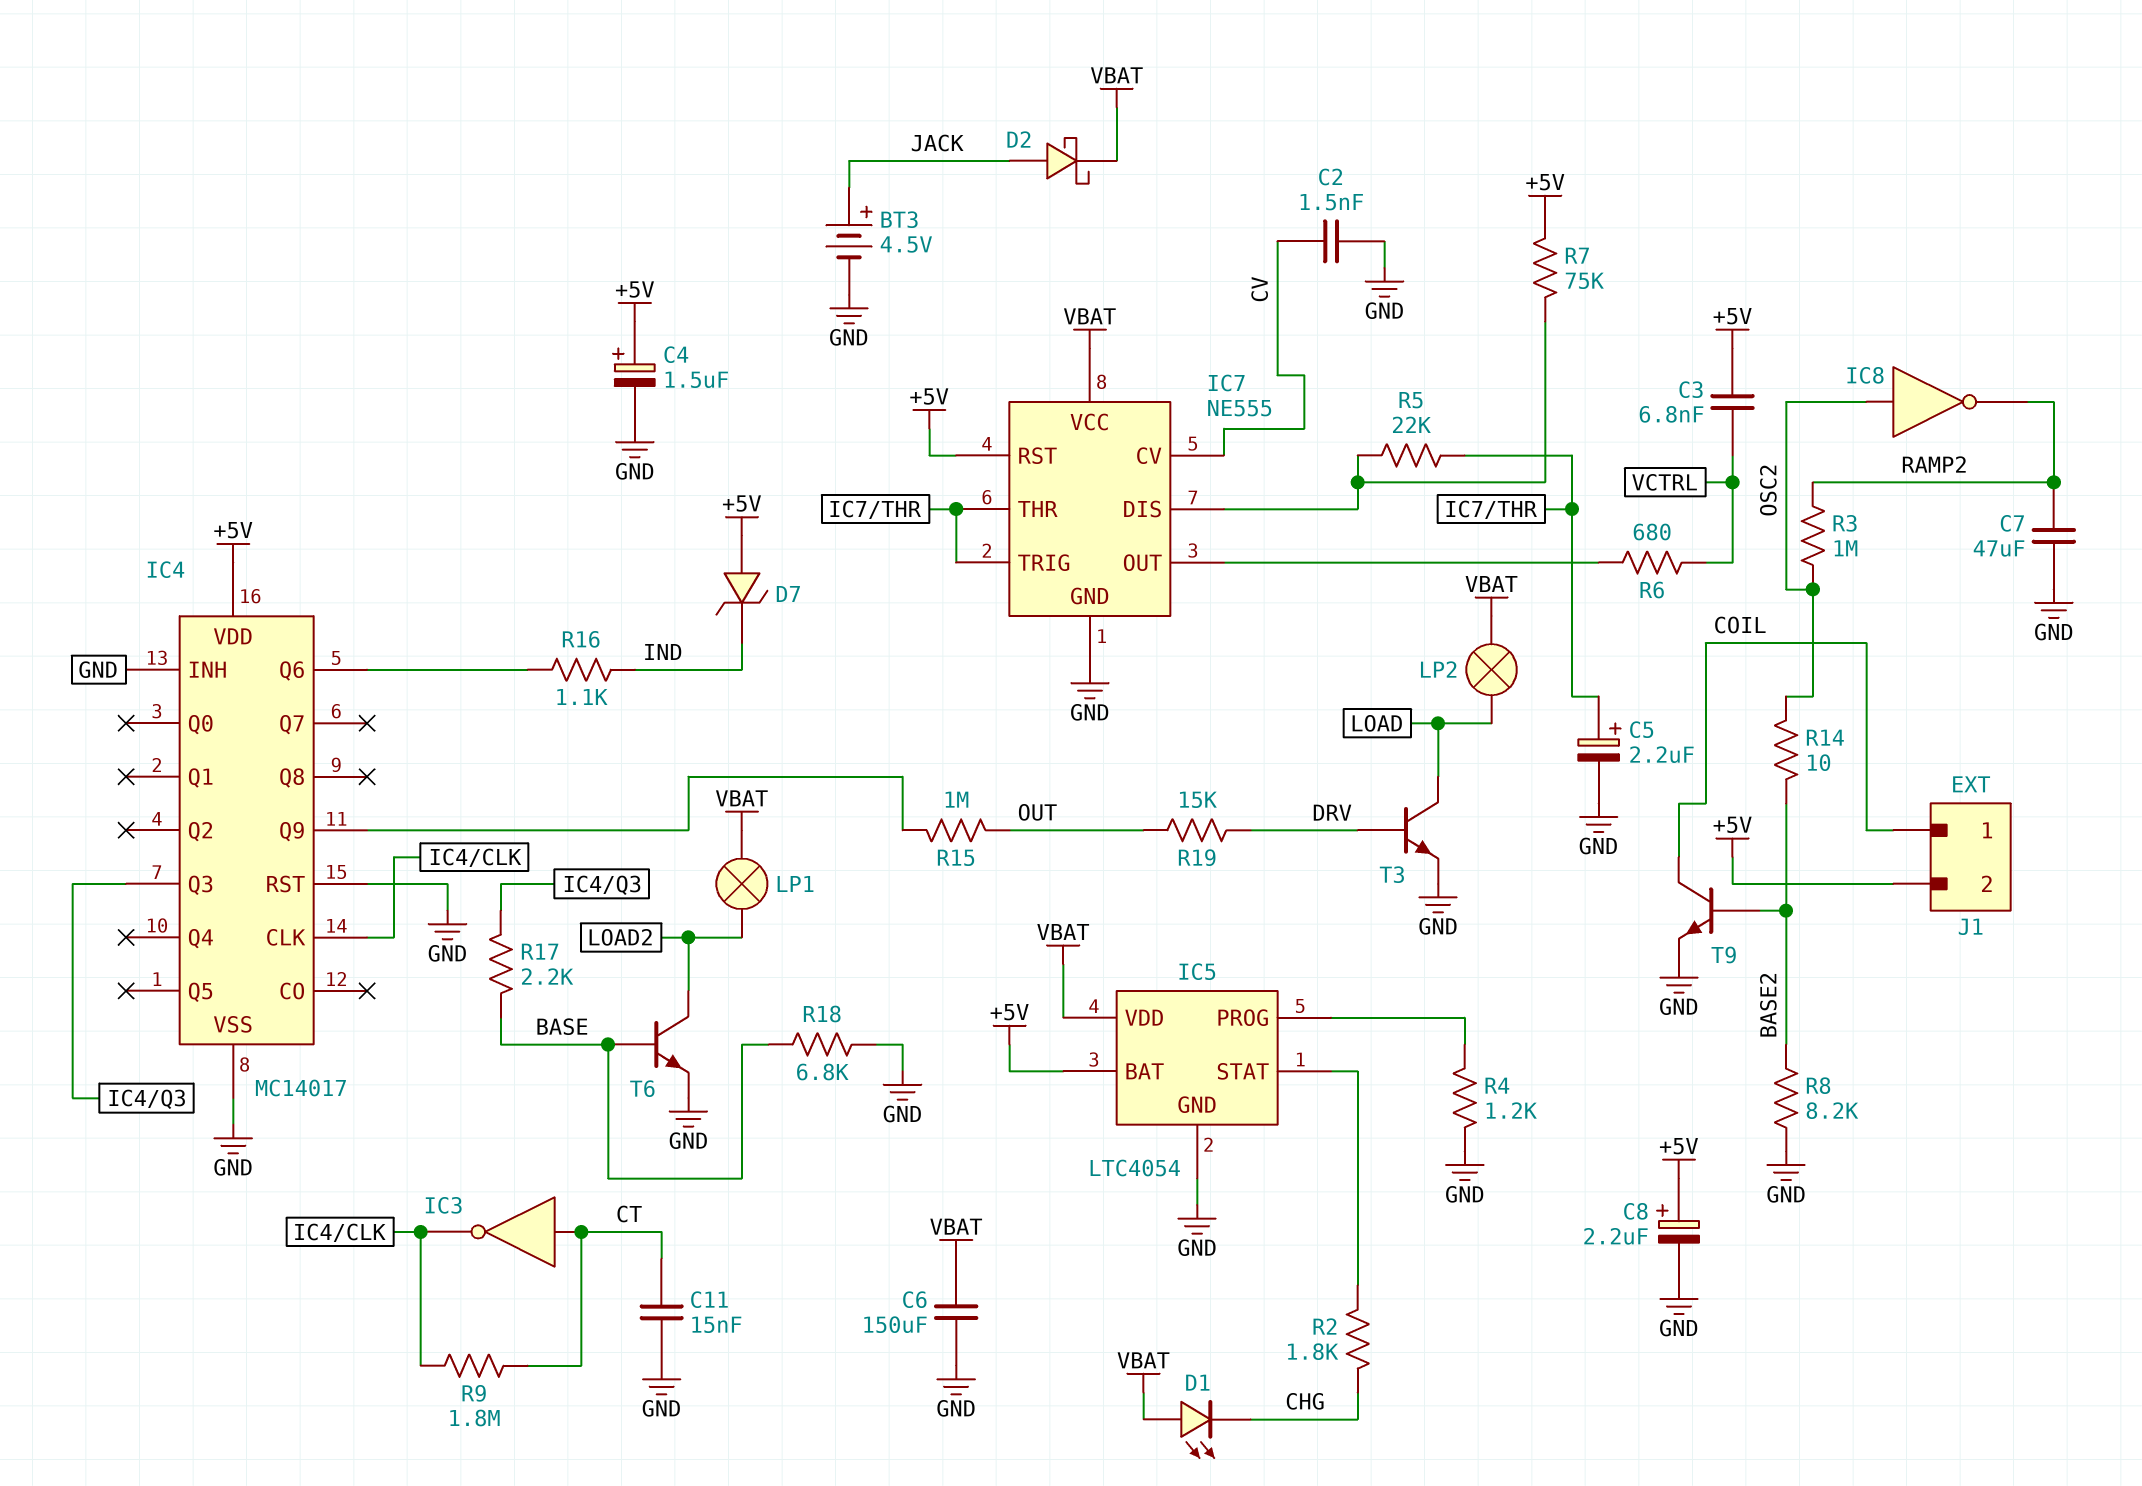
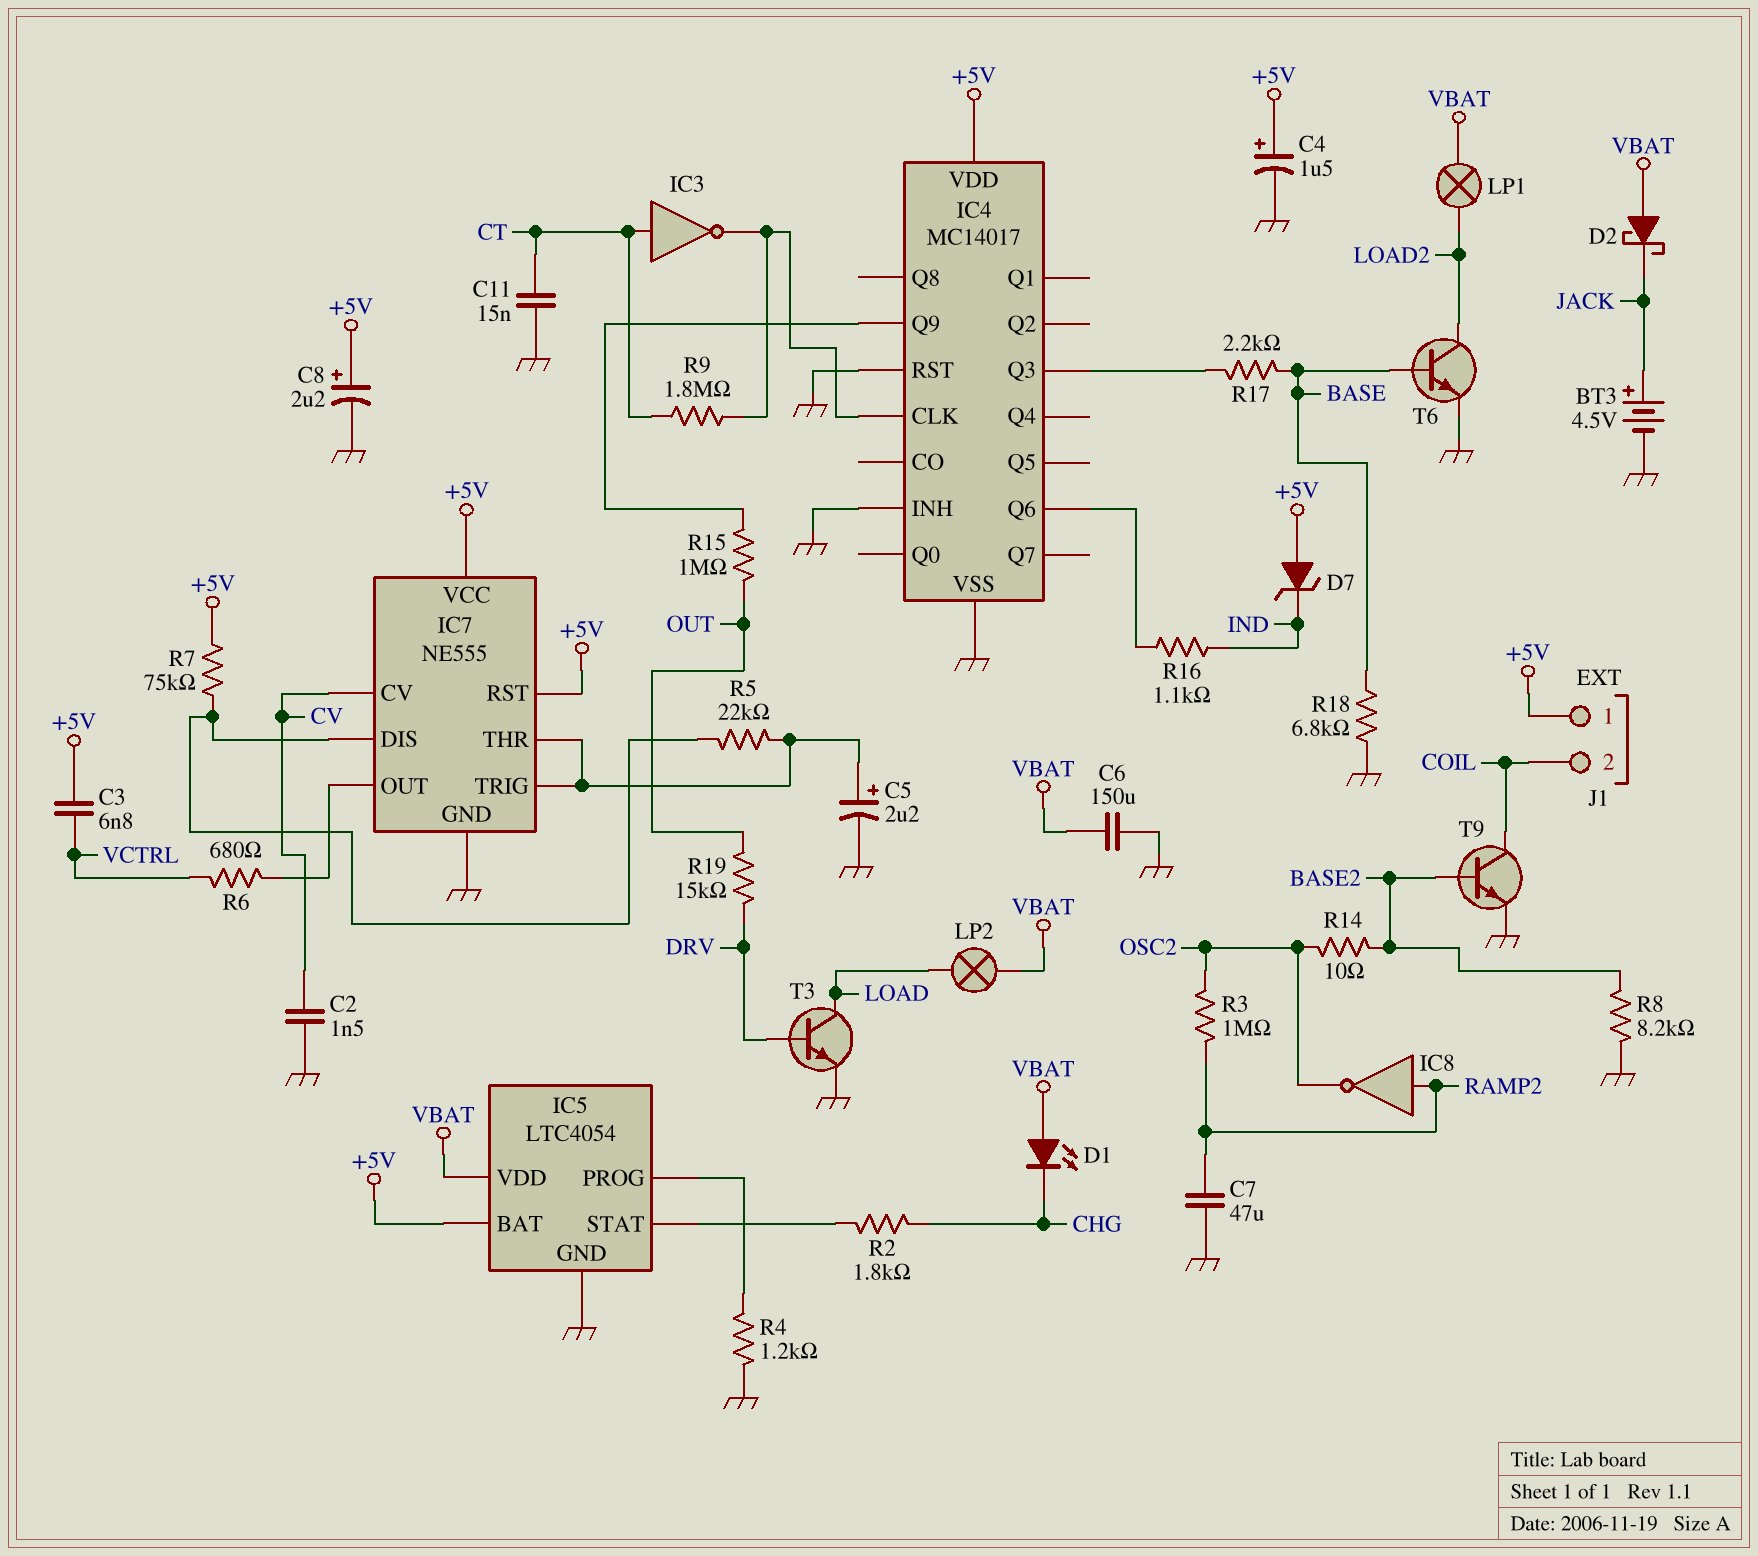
D2: schottky (A JACK, K VBAT) -> schottky (A VBAT, K JACK)
IC7 pin VCC: VBAT -> +5V
IC8: NOT (in OSC2, out RAMP2) -> NOT (in RAMP2, out OSC2)
J1 pin 1: COIL -> +5V
J1 pin 2: +5V -> COIL

